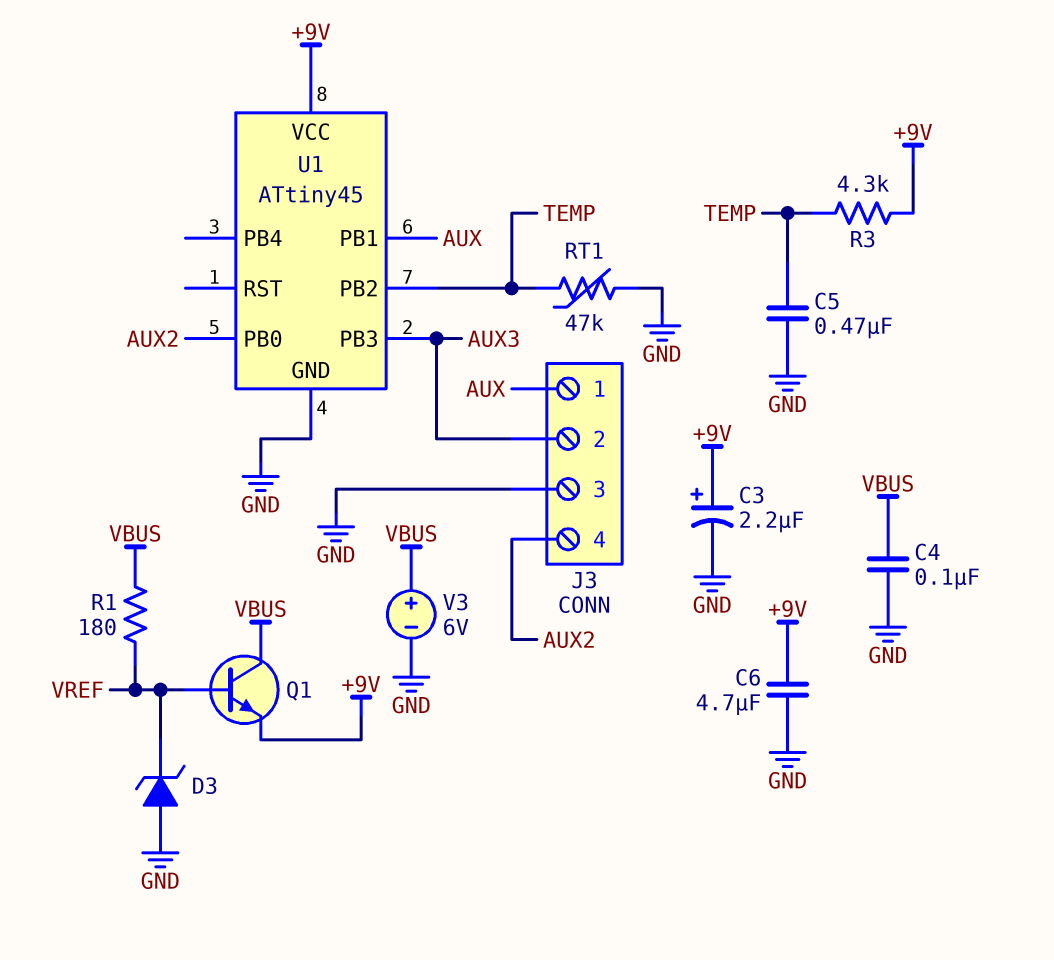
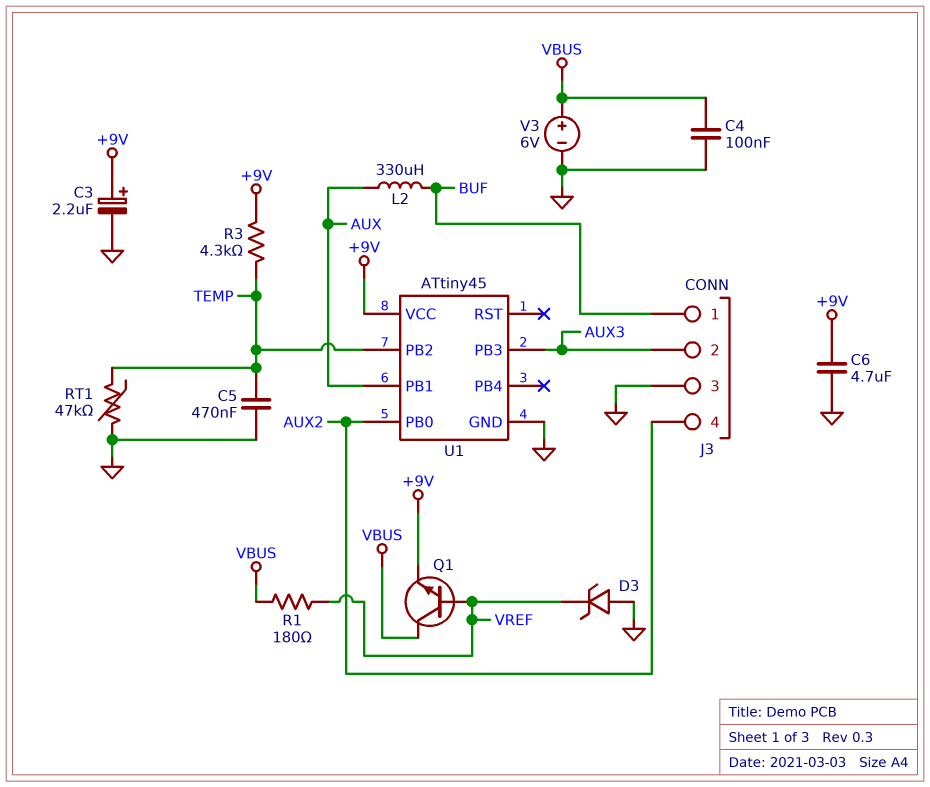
J3 pin 1: AUX -> BUF
L2: none -> 330uH (AUX, BUF)

